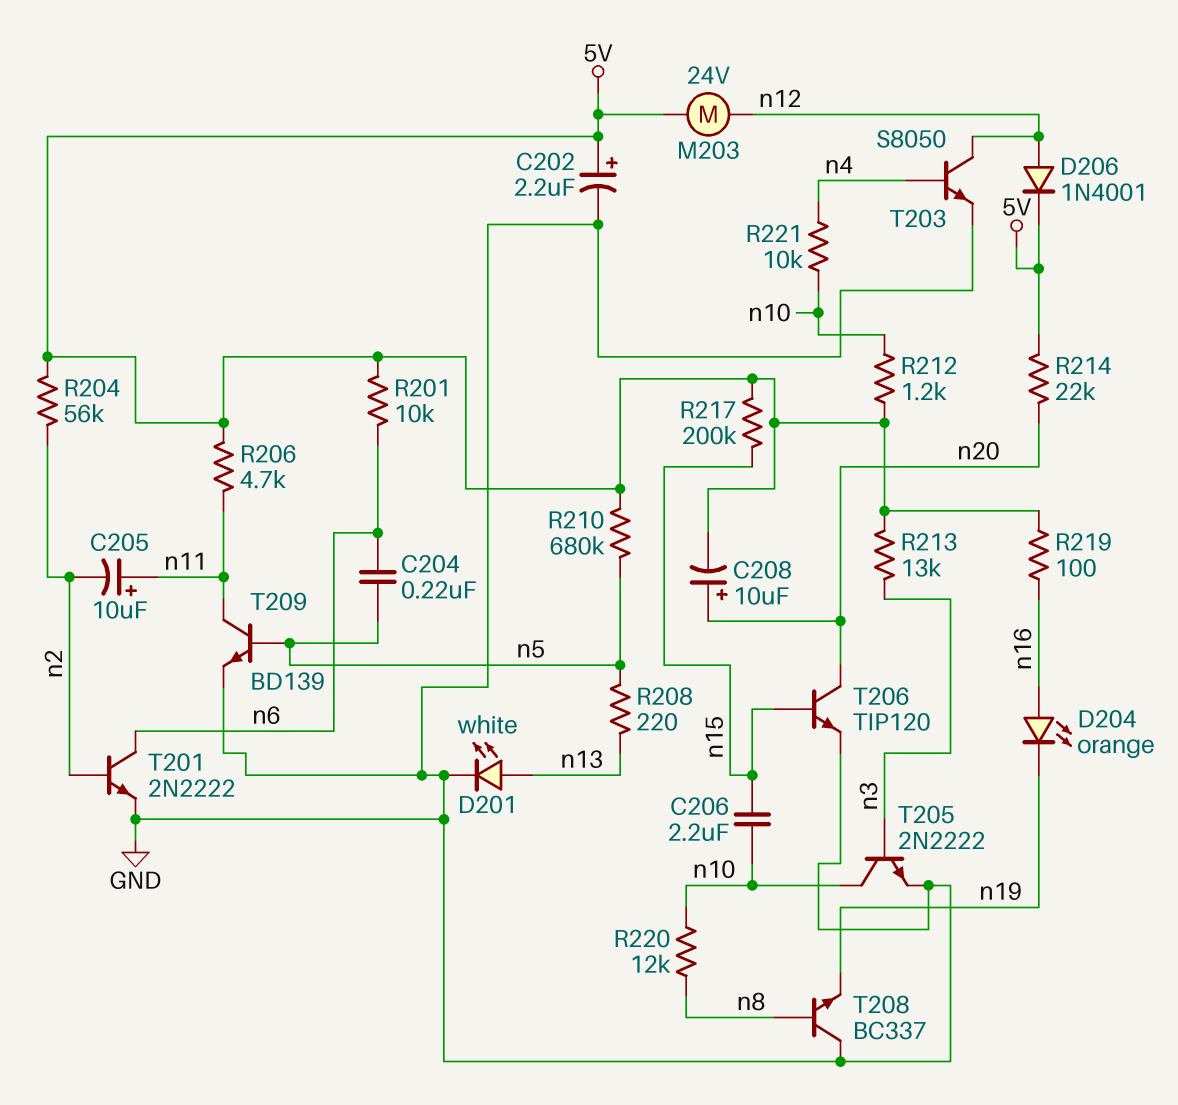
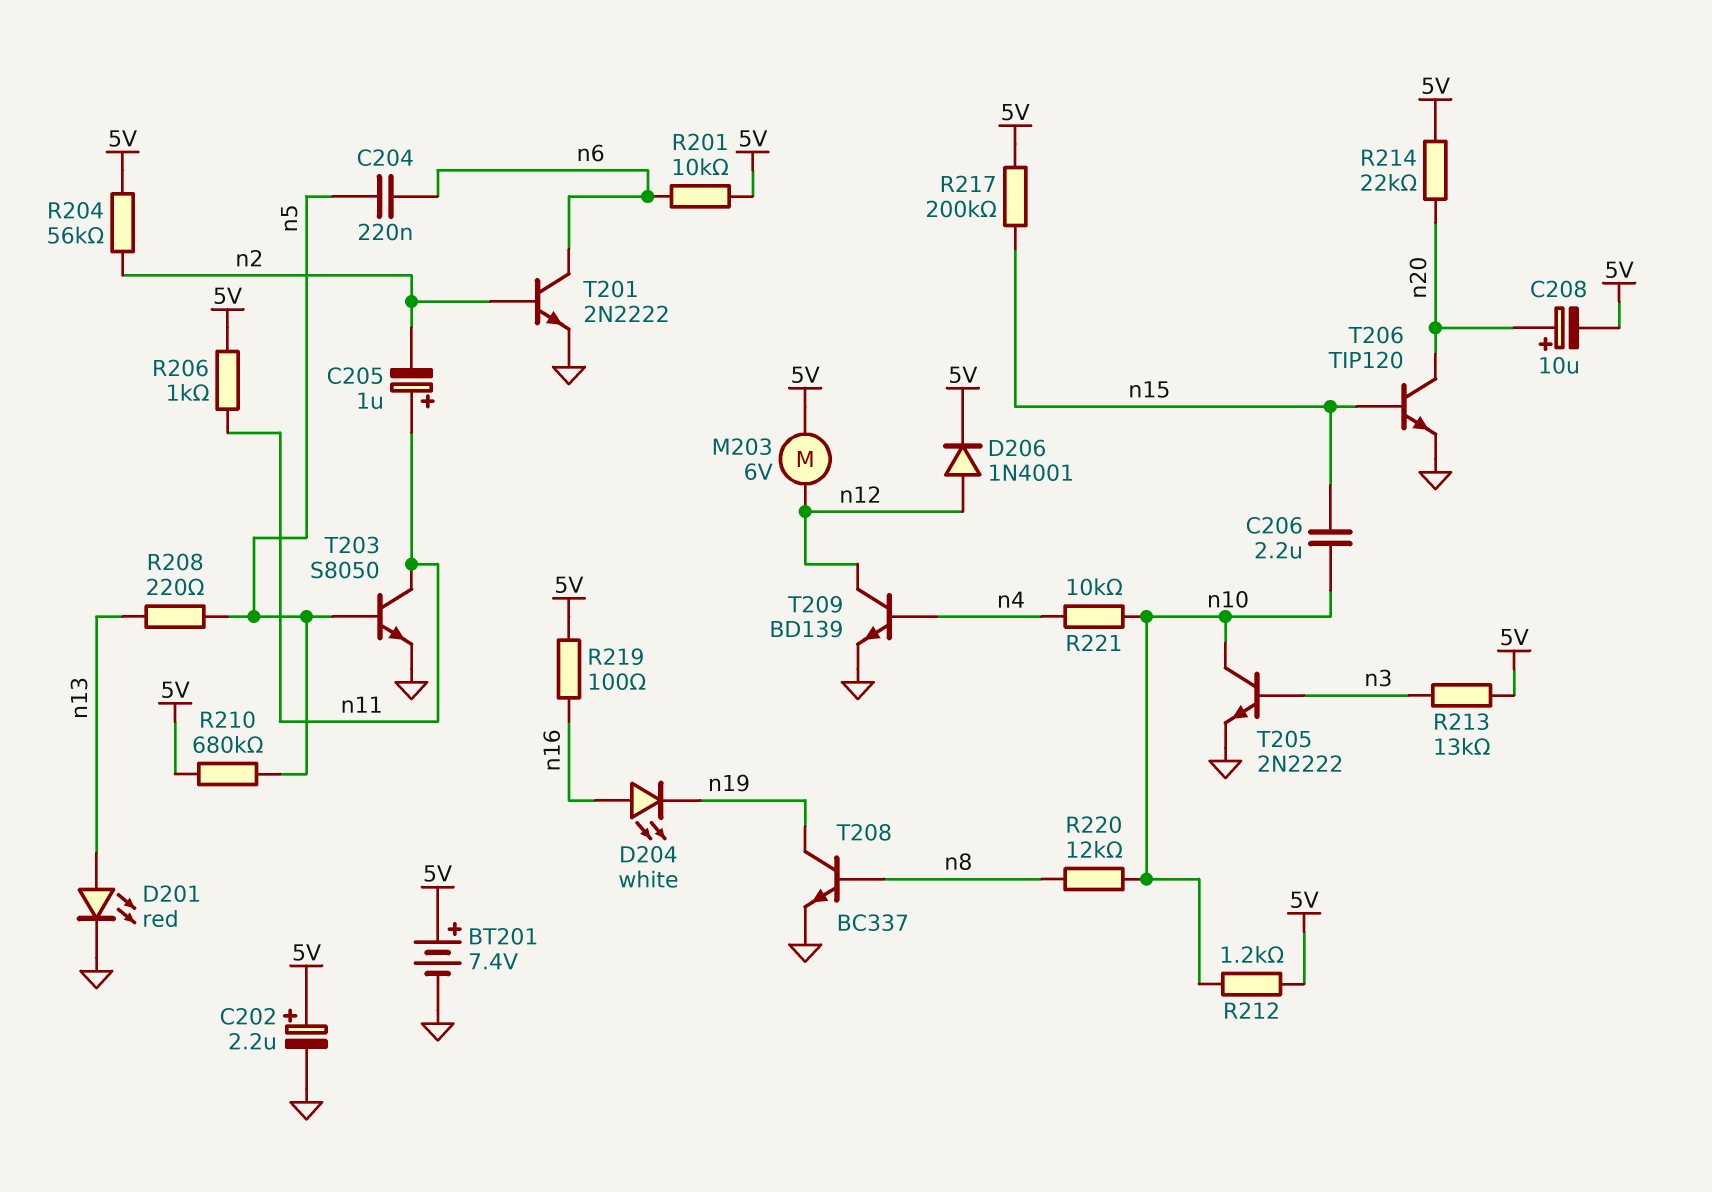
BT201: none -> 7.4V (plus 5V, minus GND)
C205: 10uF (plus n11, minus n2) -> 1uF (plus n11, minus n2)
D201: LED white (A n13, K GND) -> LED red (A n13, K GND)
D204: LED orange (A n16, K n19) -> LED white (A n16, K n19)
M203: motor 24V (5V, n12) -> motor 6V (5V, n12)
R206: 4.7k (5V, n11) -> 1k (5V, n11)
T203: NPN S8050 (B n4, C n12, E GND) -> NPN S8050 (B n5, C n11, E GND)
T208: NPN BC337 (B n8, C GND, E n19) -> NPN BC337 (B n8, C n19, E GND)
T209: NPN BD139 (B n5, C n11, E GND) -> NPN BD139 (B n4, C n12, E GND)

